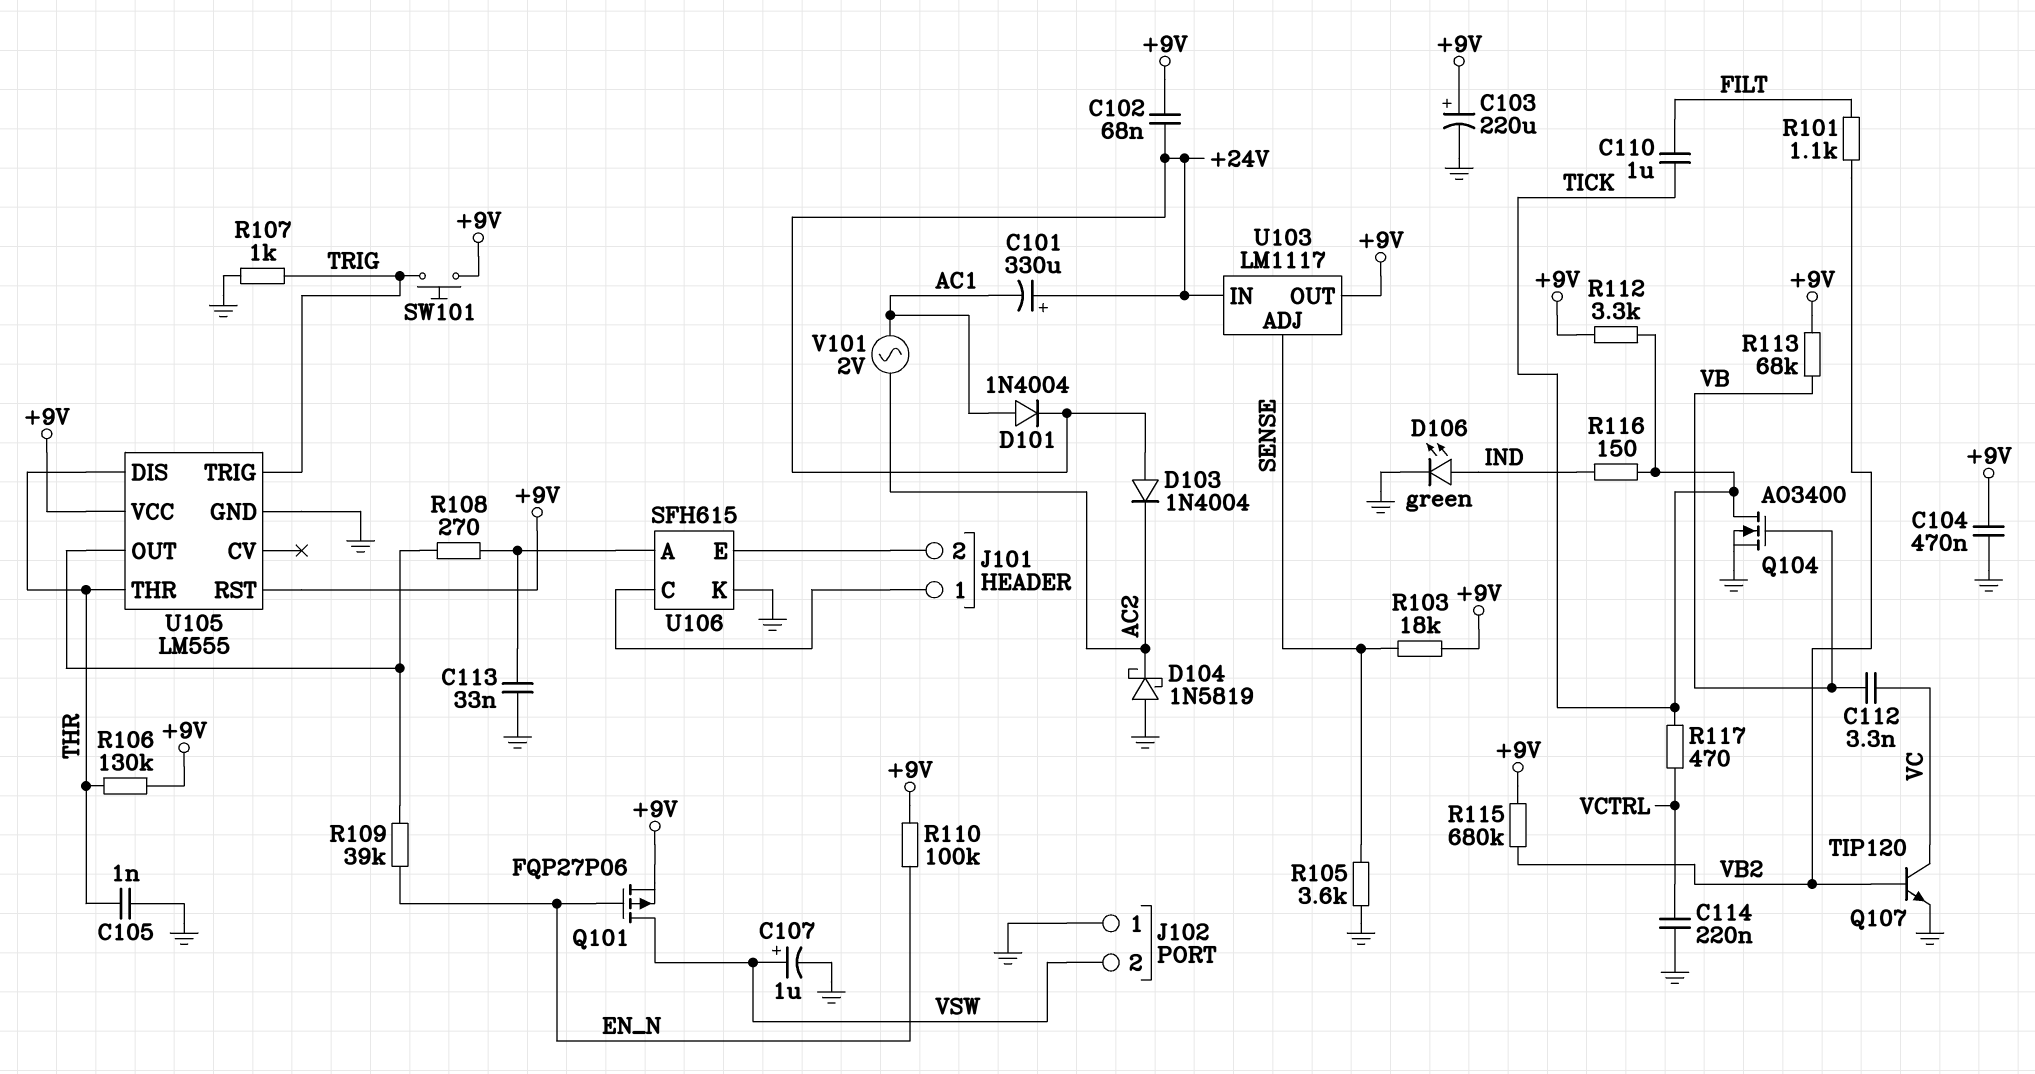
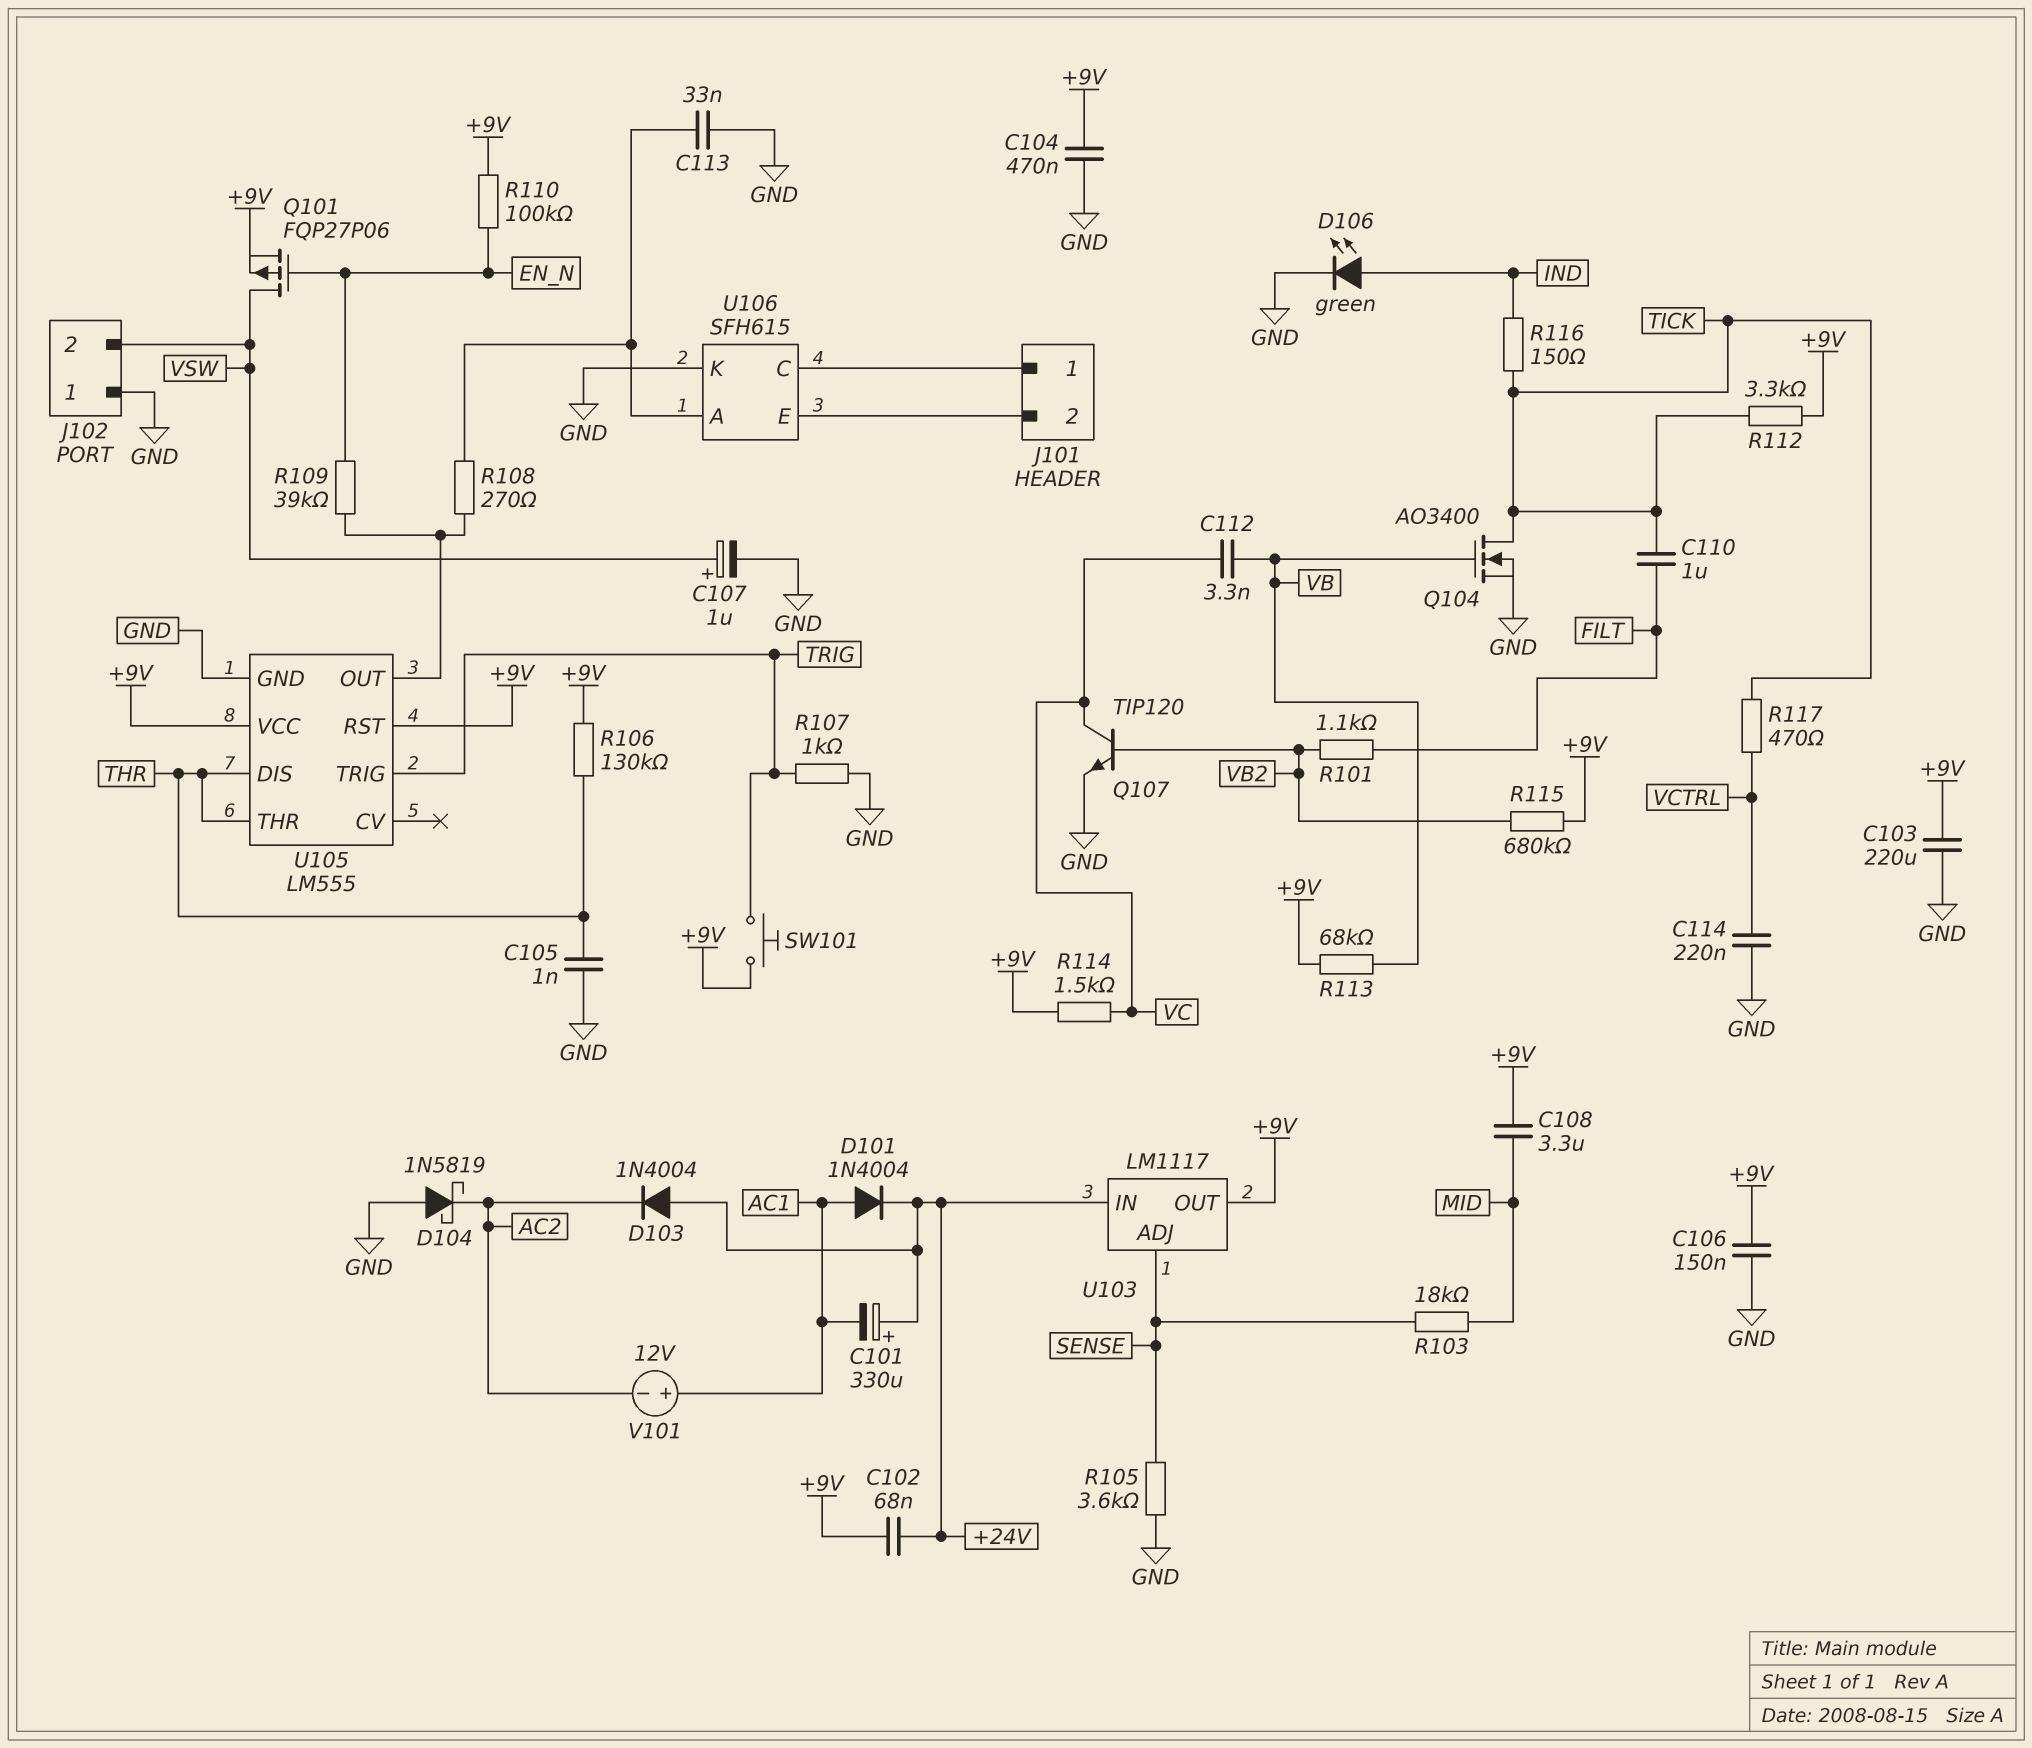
C103: 220uF (plus +9V, minus GND) -> 220uF (+9V, GND)
C106: none -> 150nF (+9V, GND)
C108: none -> 3.3uF (+9V, MID)
R103: 18k (+9V, SENSE) -> 18k (MID, SENSE)
R114: none -> 1.5k (+9V, VC)
V101: AC 2V (AC1, AC2) -> 12V (plus AC1, minus AC2)

